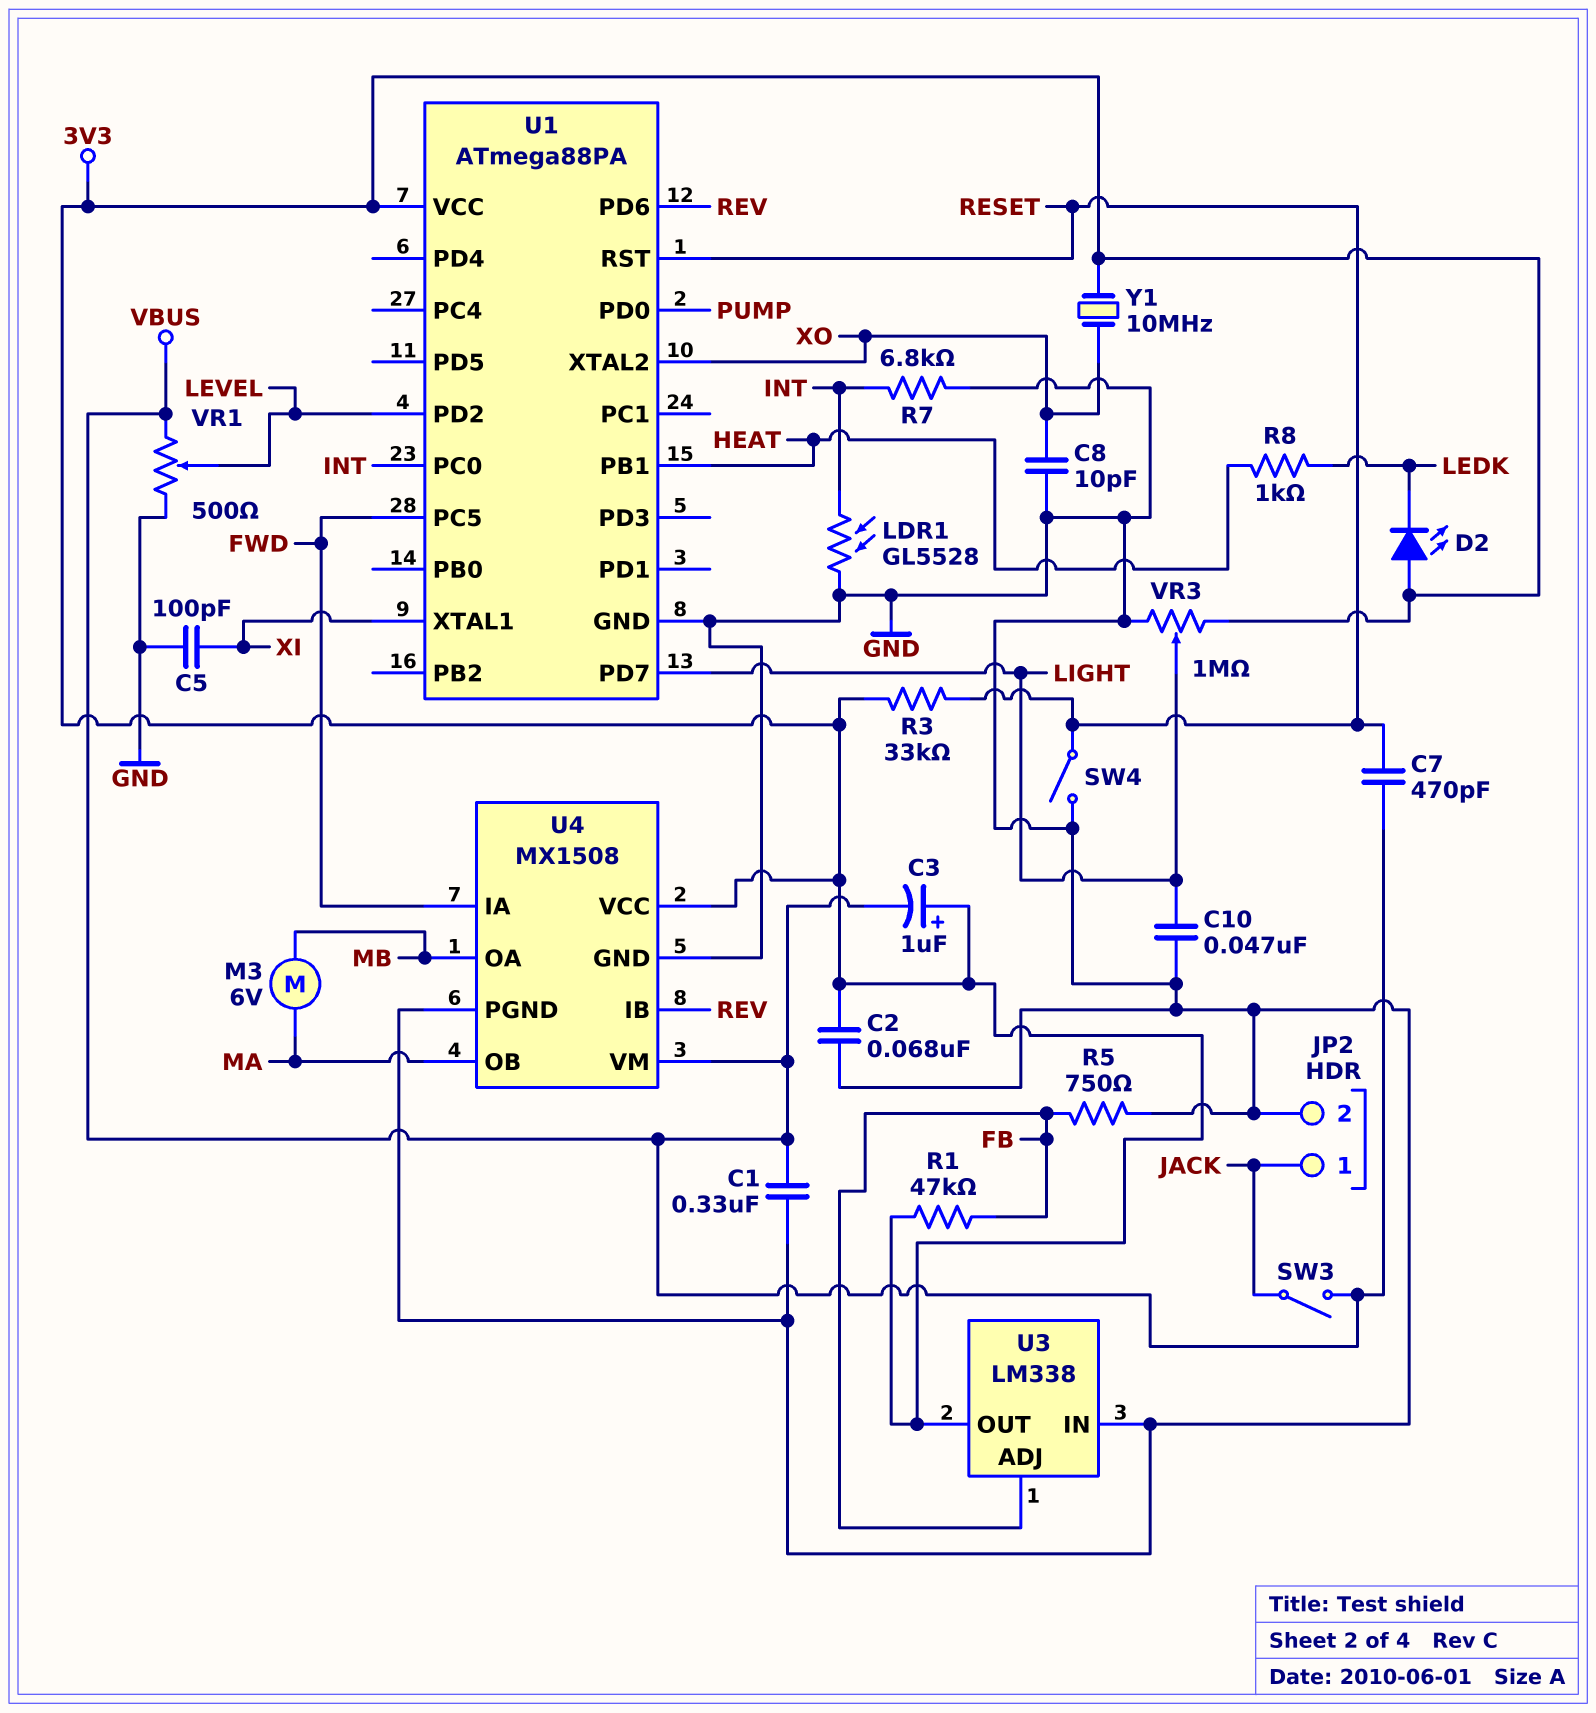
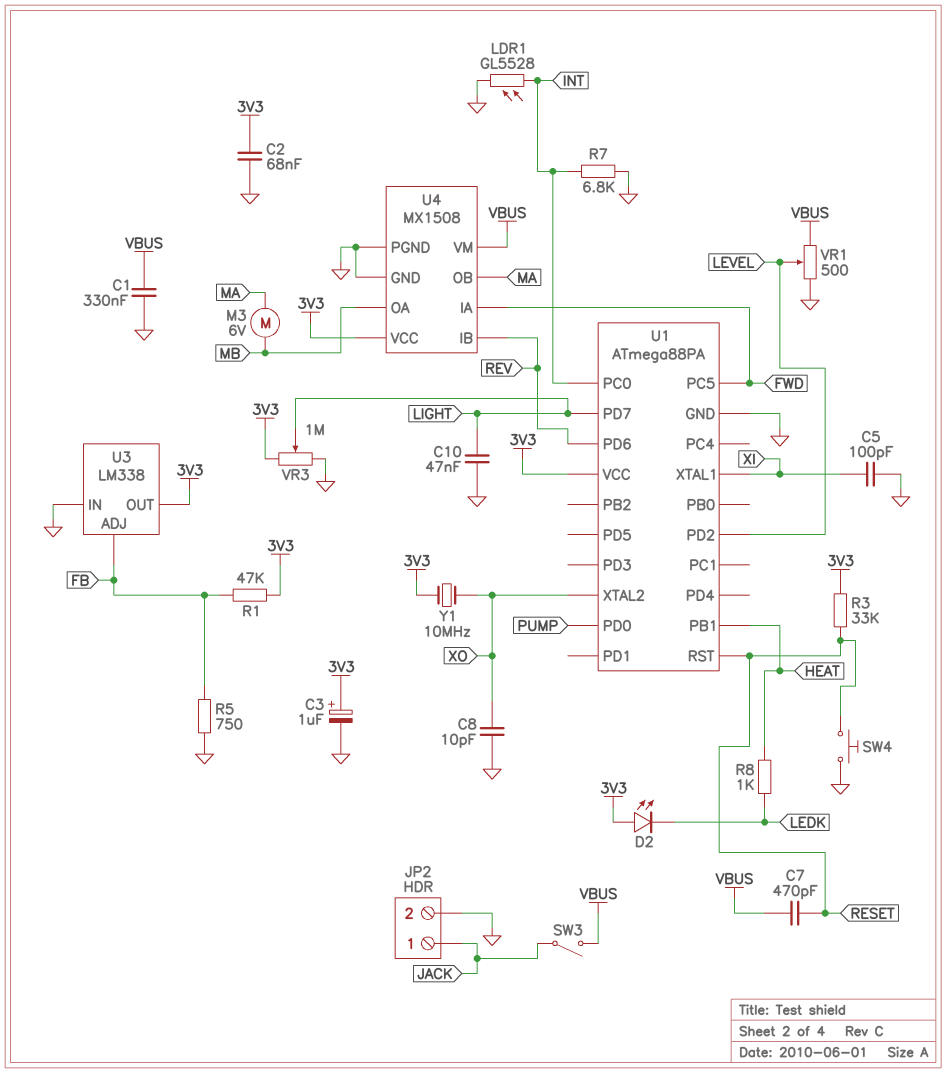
C3: 1uF (plus 3V3, minus VBUS) -> 1uF (plus 3V3, minus GND)
SW4: switch (GND, RESET) -> button (GND, RESET)

